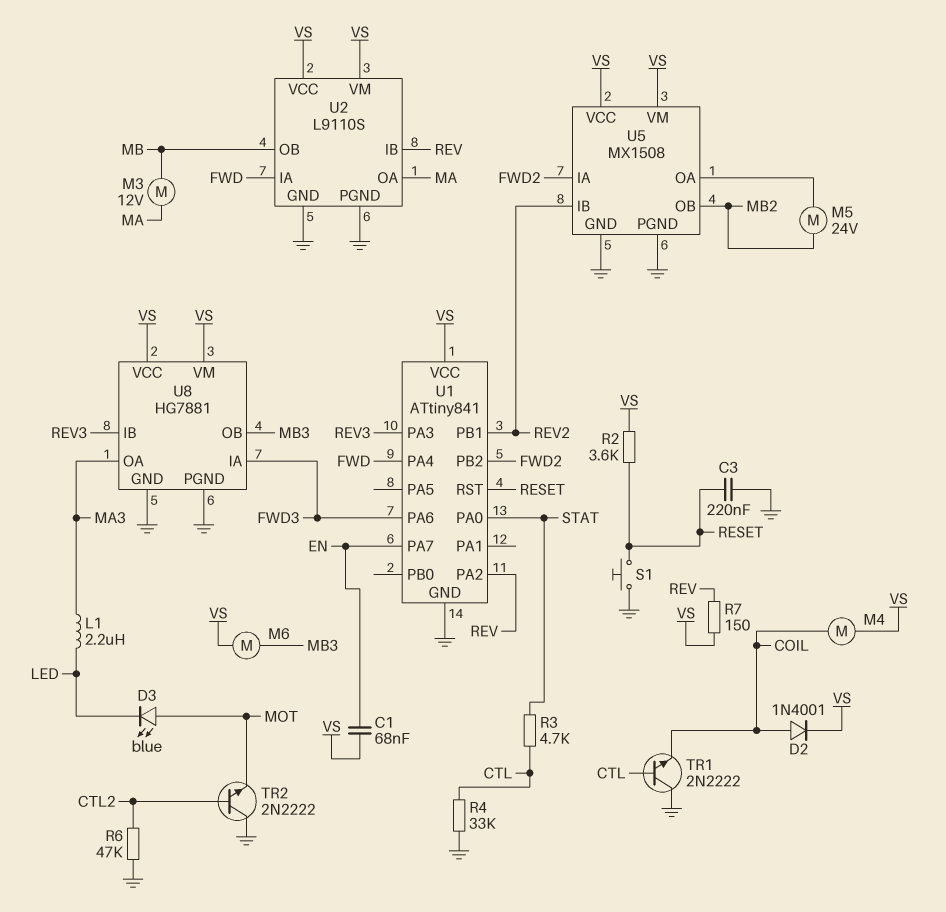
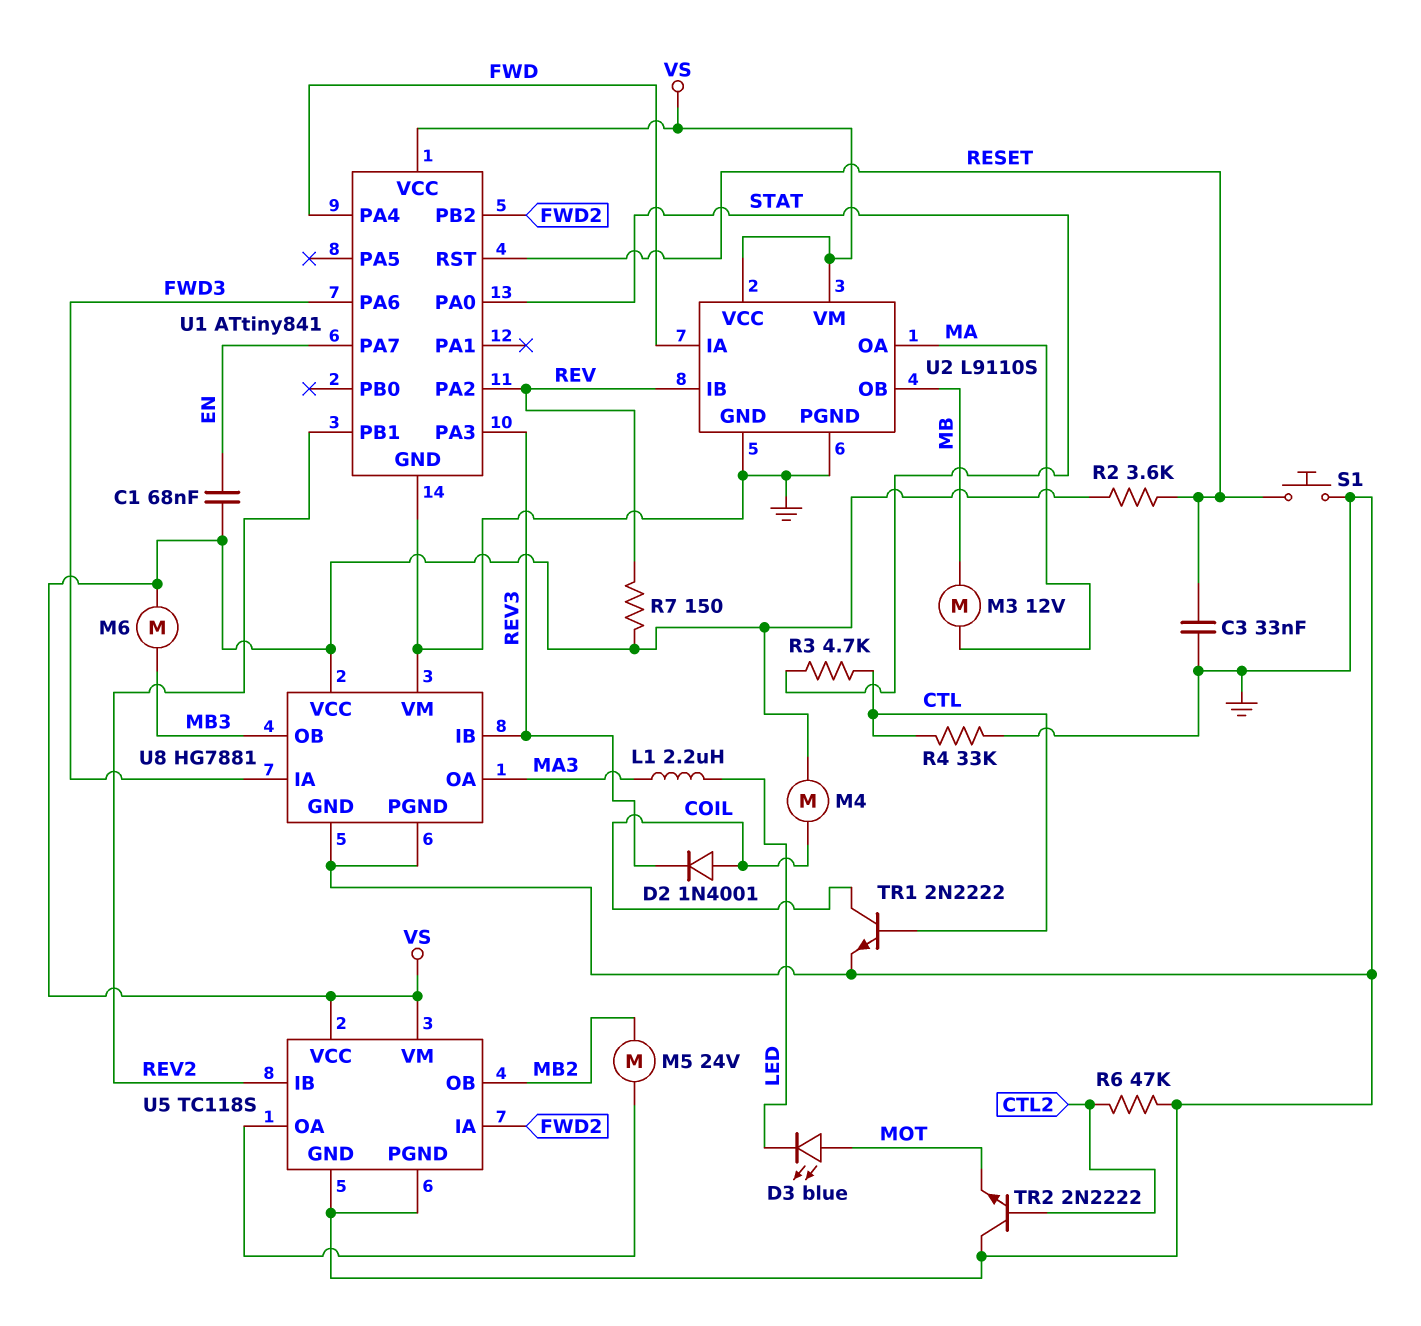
C3: 220nF (GND, RESET) -> 33nF (GND, RESET)
D2: diode 1N4001 (A COIL, K VS) -> diode 1N4001 (A COIL, K REV3)
TR1: NPN 2N2222 (B CTL, C GND, E COIL) -> NPN 2N2222 (B CTL, C COIL, E GND)
U5: MX1508 -> TC118S
U8 pin VM: VS -> GND

